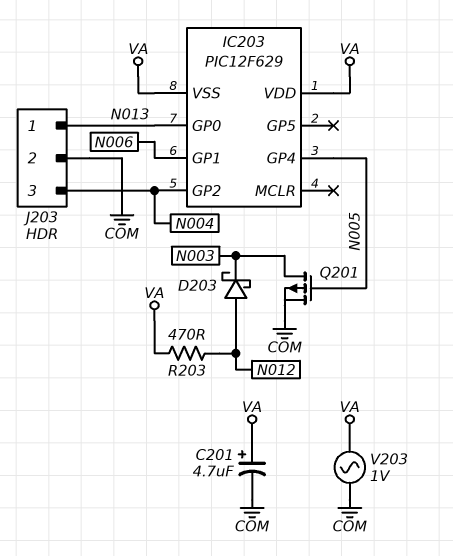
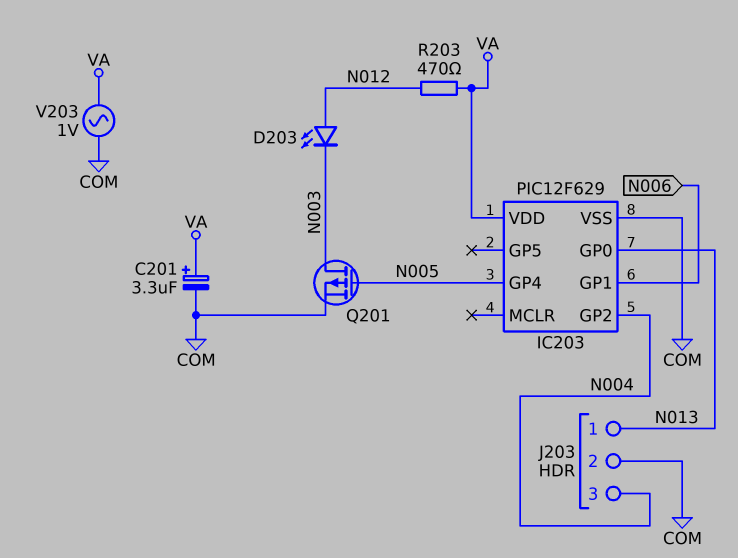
C201: 4.7uF (plus VA, minus COM) -> 3.3uF (plus VA, minus COM)
D203: schottky (A N012, K N003) -> LED (A N012, K N003)
IC203 pin VSS: VA -> COM

